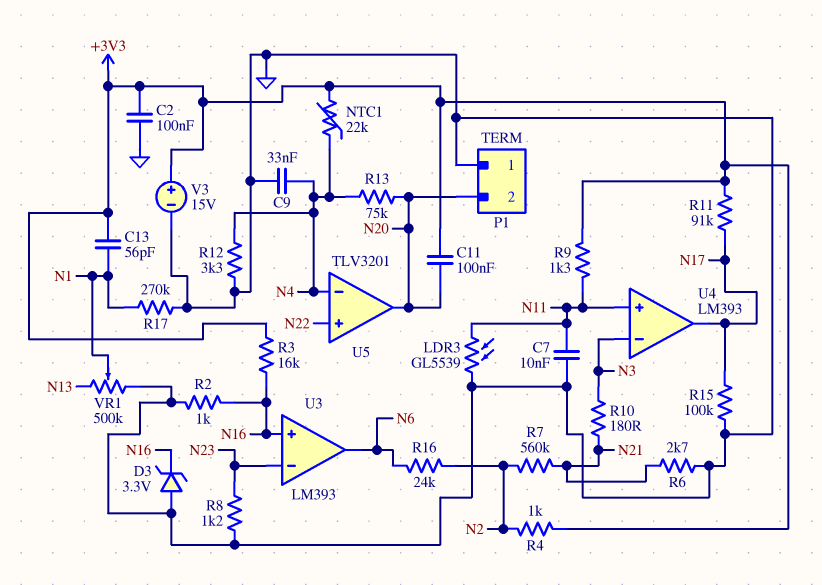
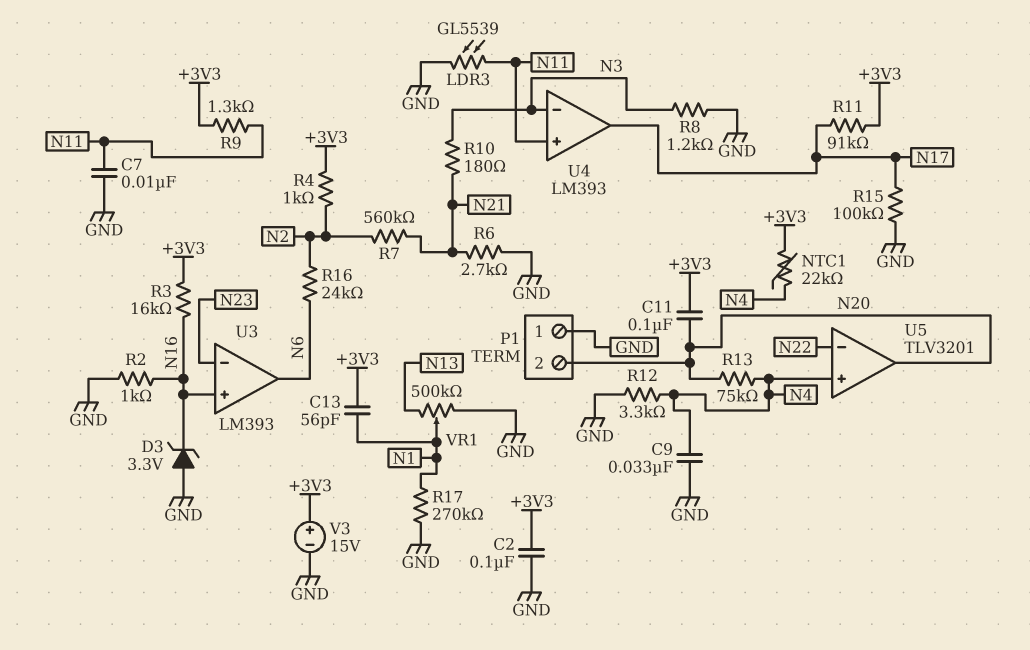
R8: 1.2k (GND, N23) -> 1.2k (GND, N3)
U5 pin in+: N22 -> N4
U5 pin in-: N4 -> N22

